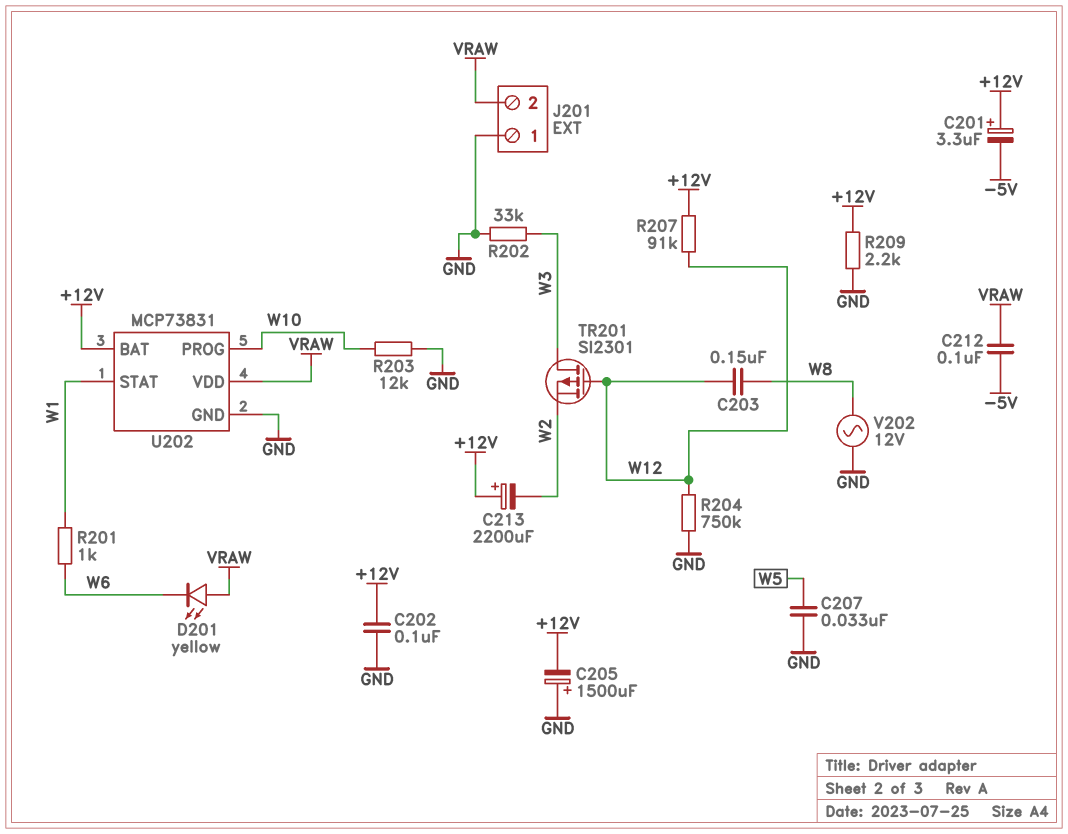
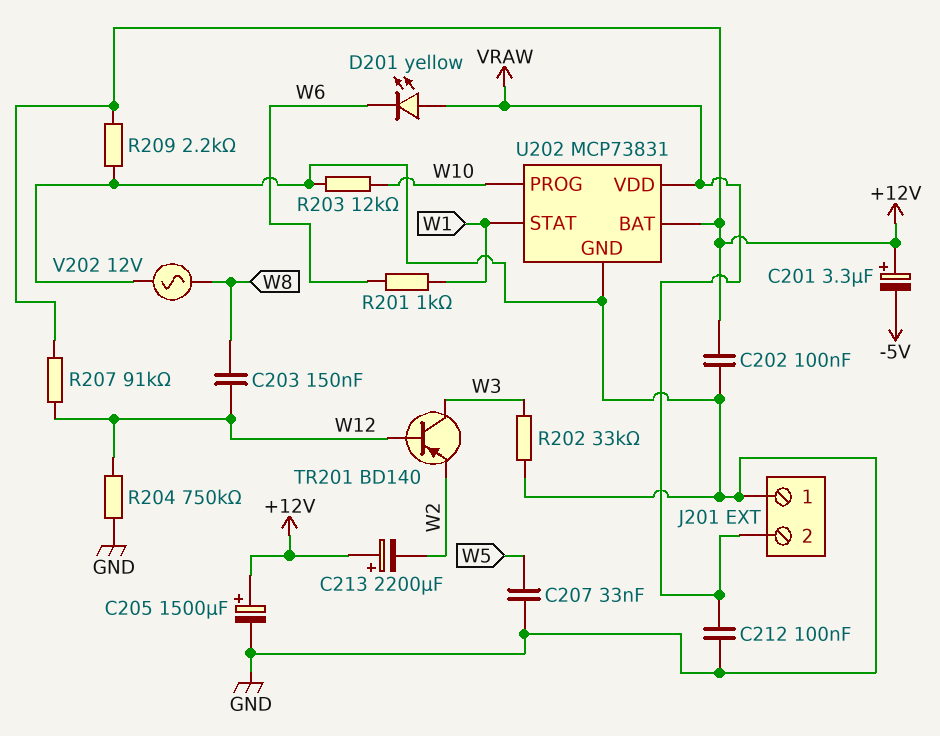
C205: 1500uF (plus GND, minus +12V) -> 1500uF (plus +12V, minus GND)
C212: 100nF (-5V, VRAW) -> 100nF (GND, VRAW)
TR201: PMOS SI2301 (G W12, D W3, S W2) -> PNP BD140 (B W12, C W3, E W2)

